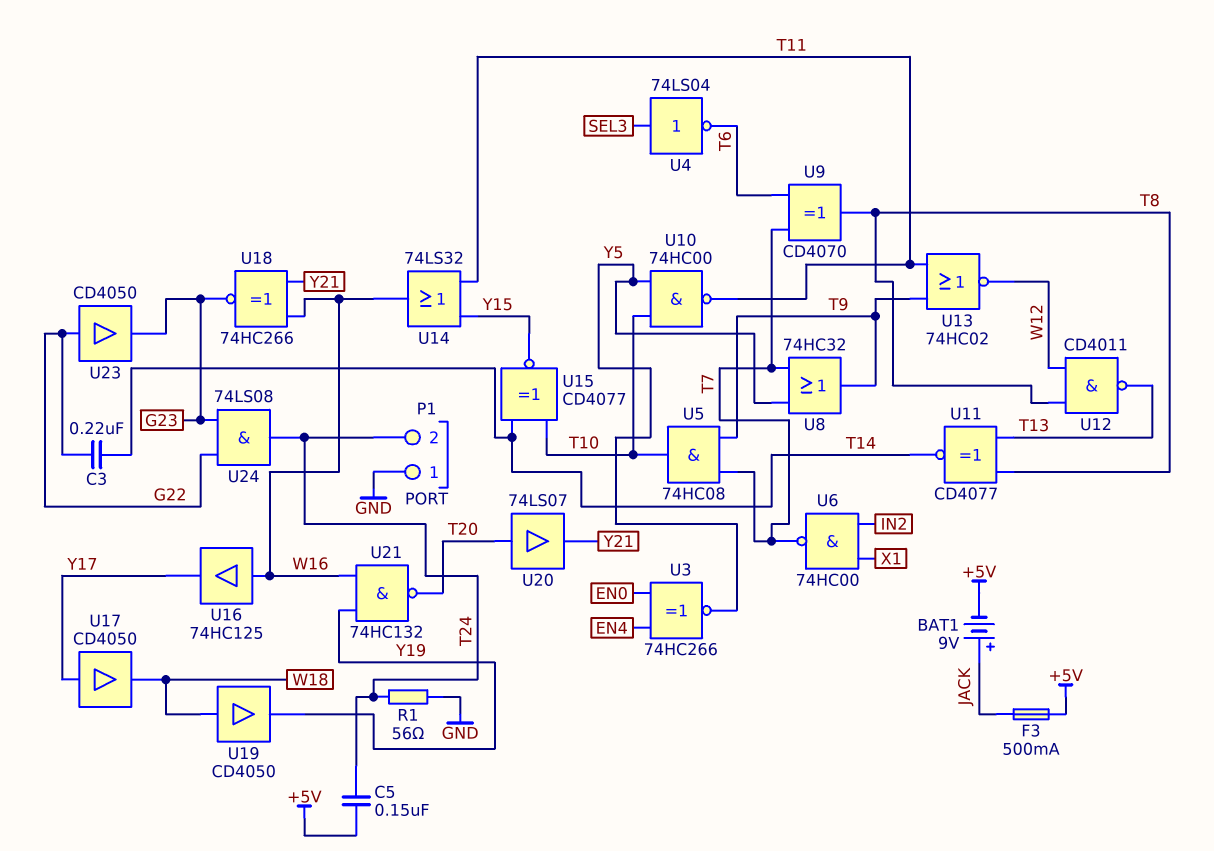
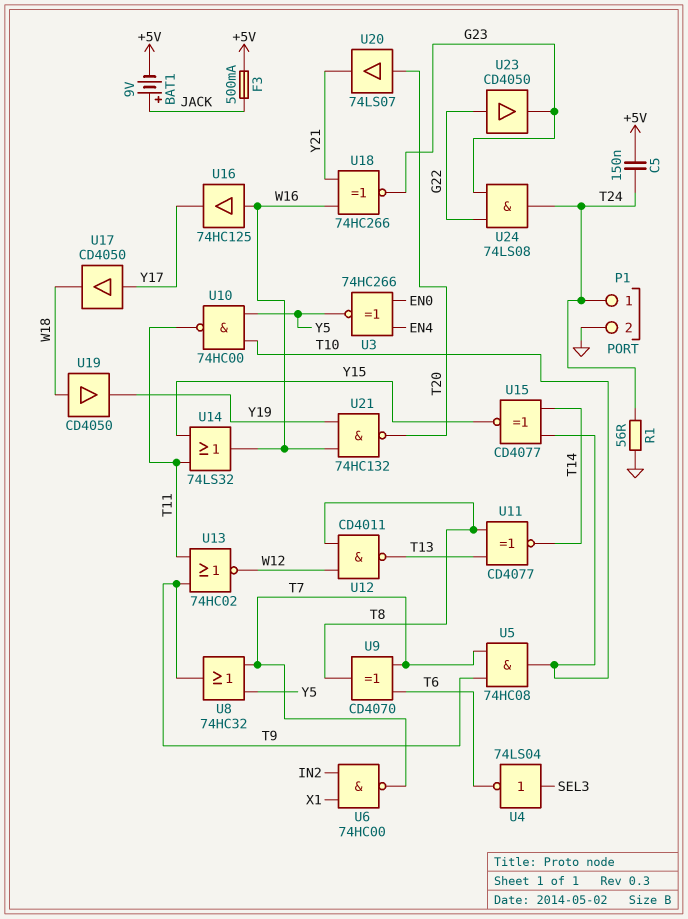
C3: 220nF (G22, T14) -> none
P1 pin 1: GND -> T24
P1 pin 2: T24 -> GND

